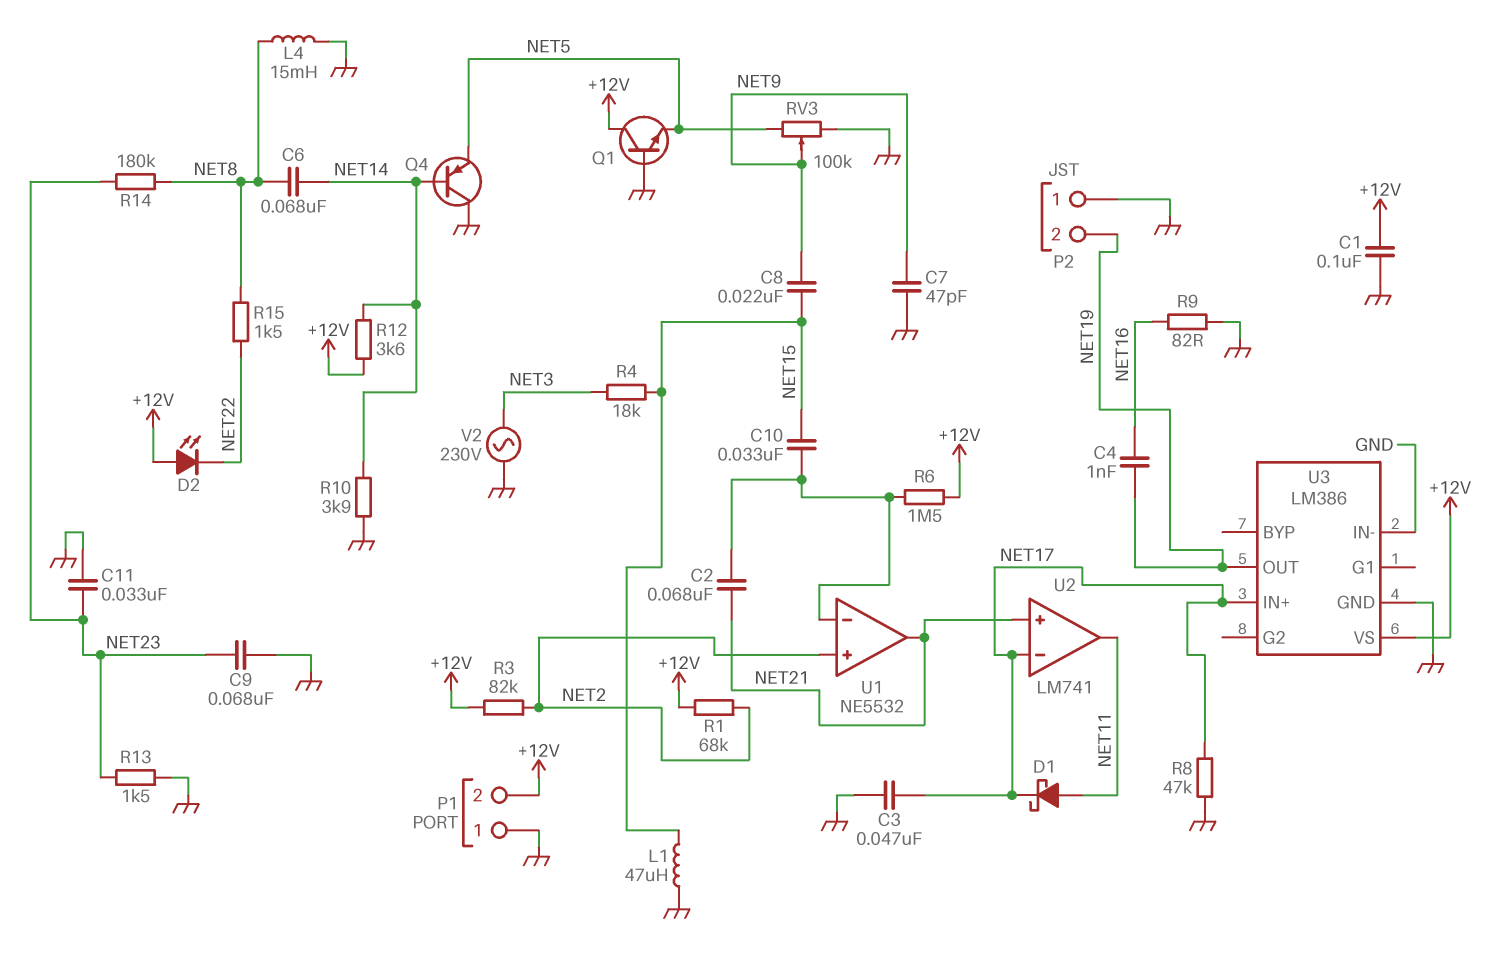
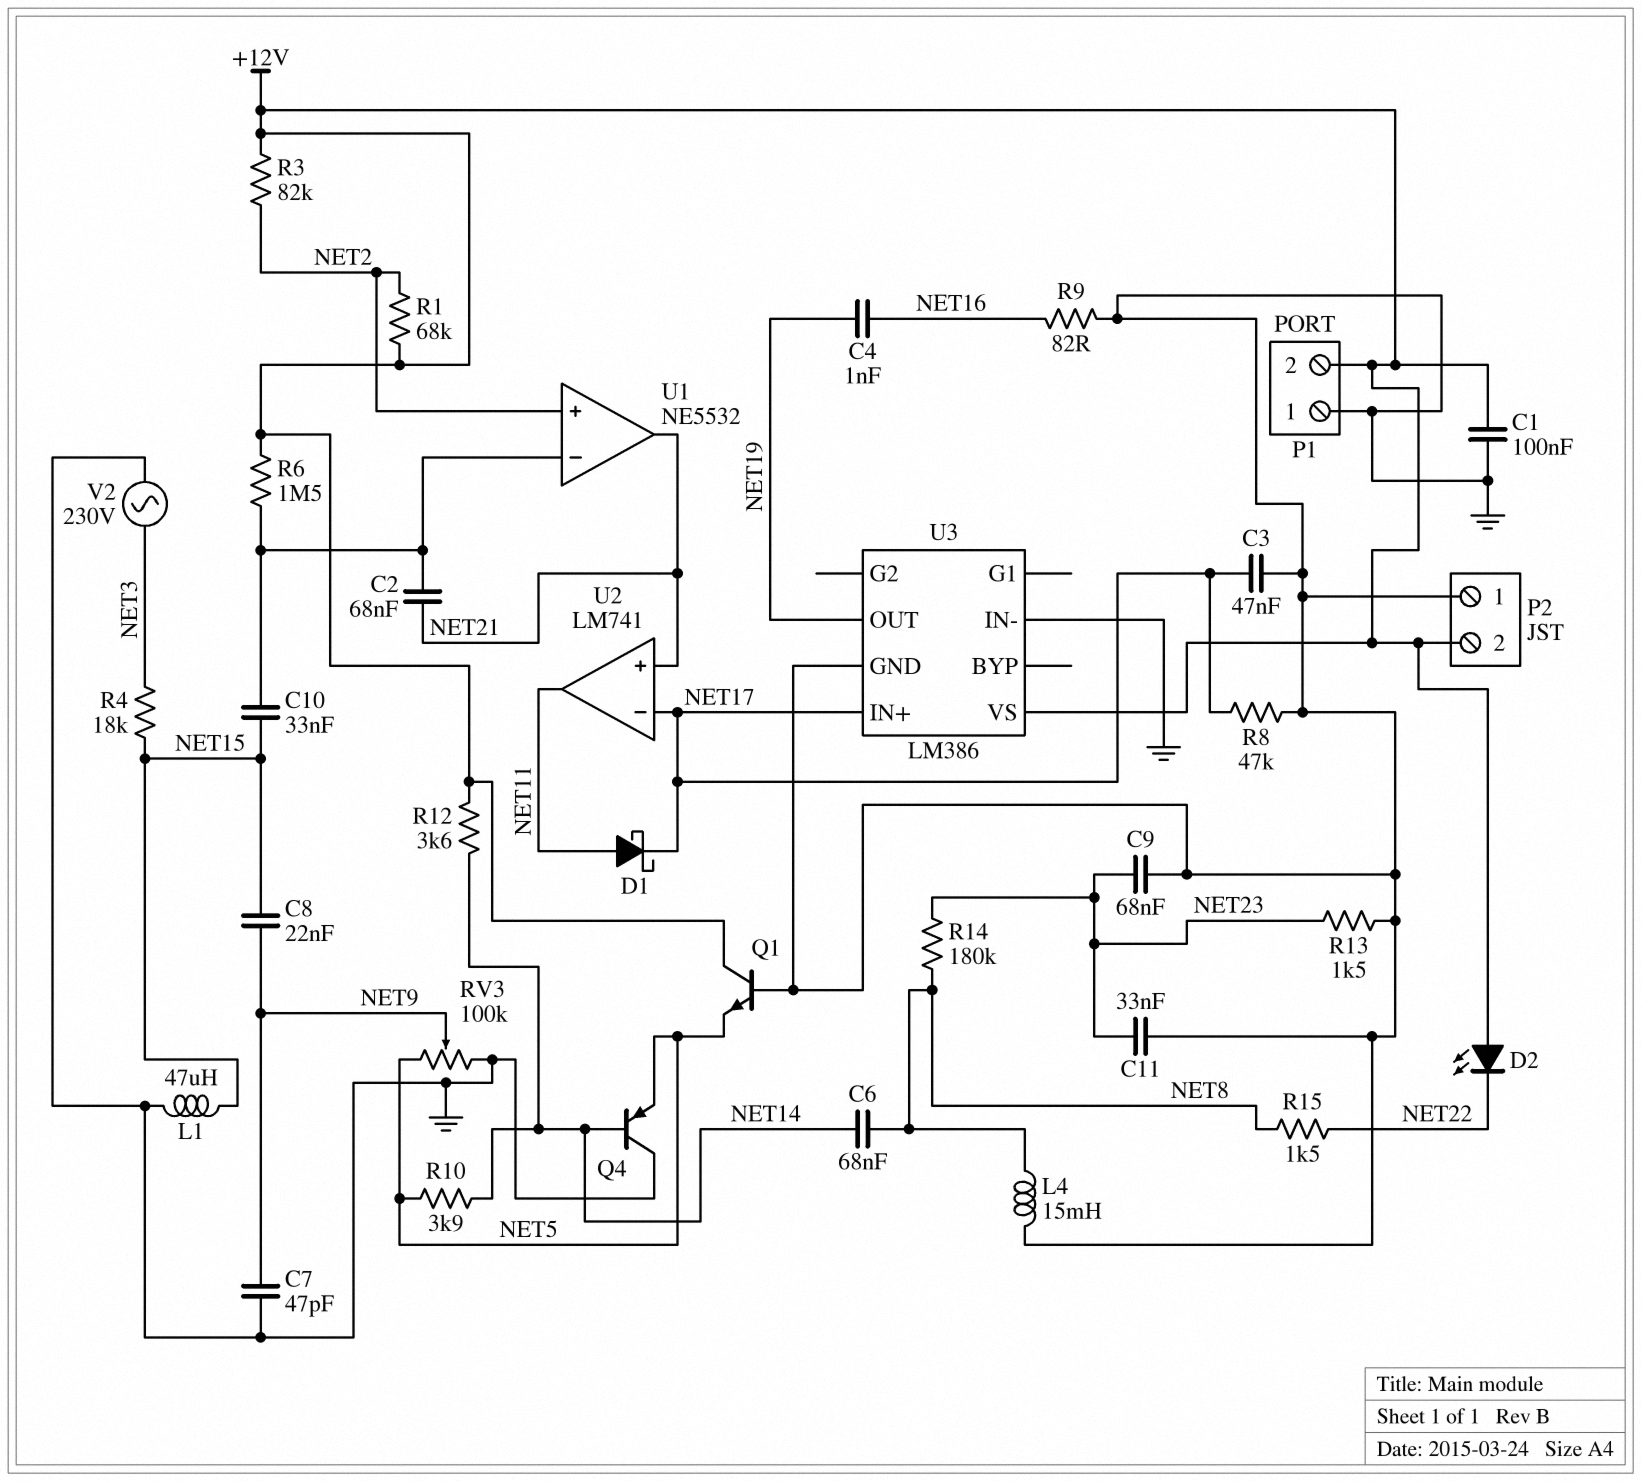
P2 pin 2: NET19 -> +12V
R10: 3.9k (GND, NET14) -> 3.9k (NET5, NET14)

